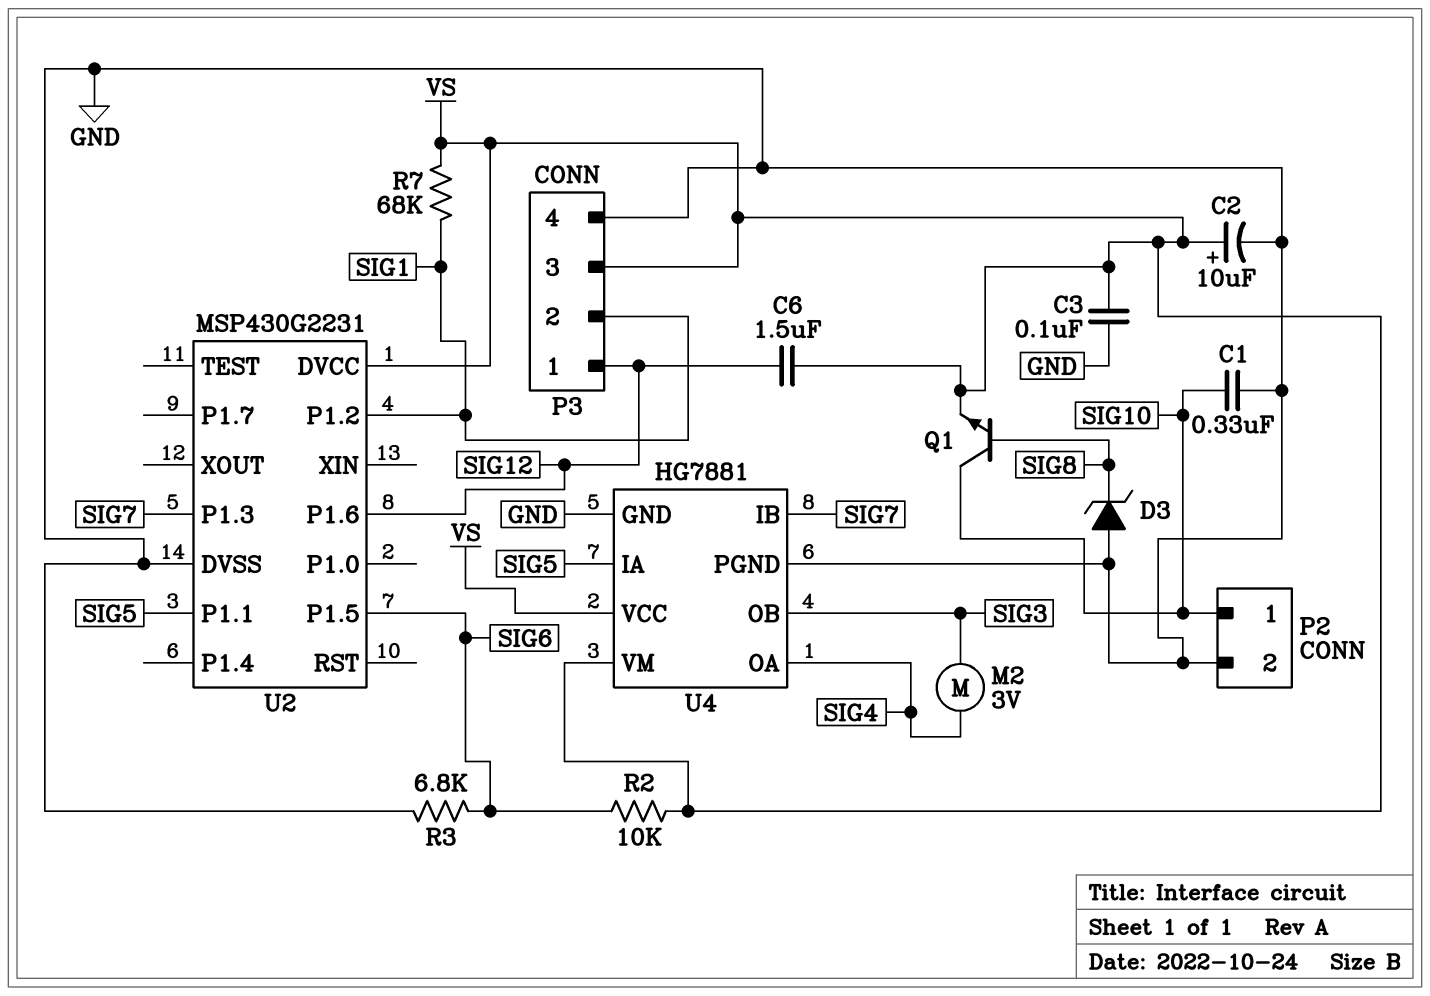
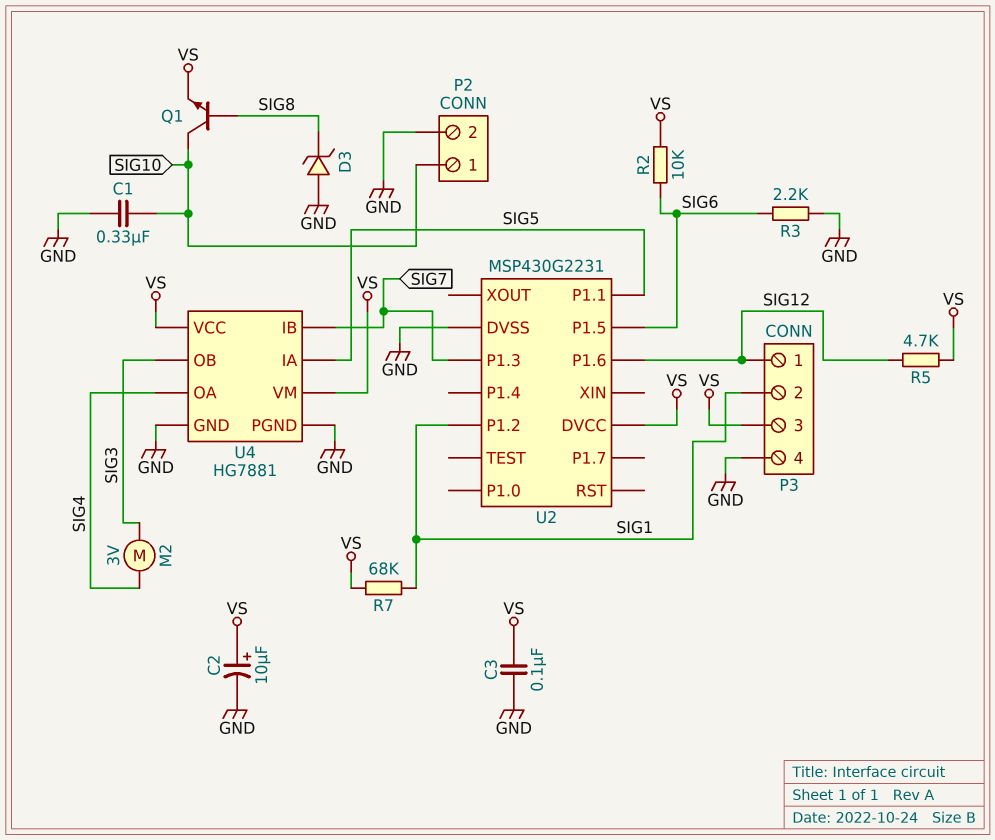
C6: 1.5uF (SIG12, VS) -> none
R3: 6.8k (GND, SIG6) -> 2.2k (GND, SIG6)
R5: none -> 4.7k (SIG12, VS)

